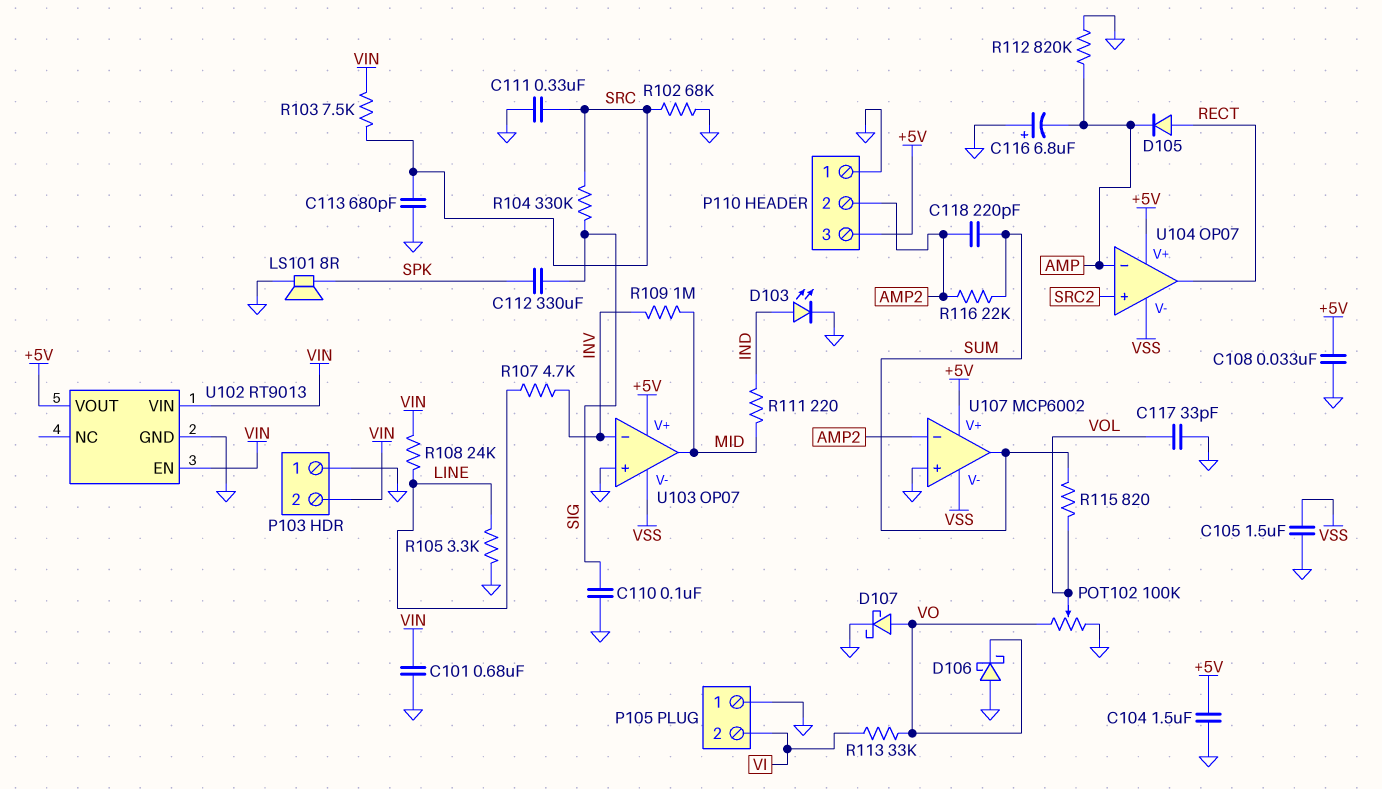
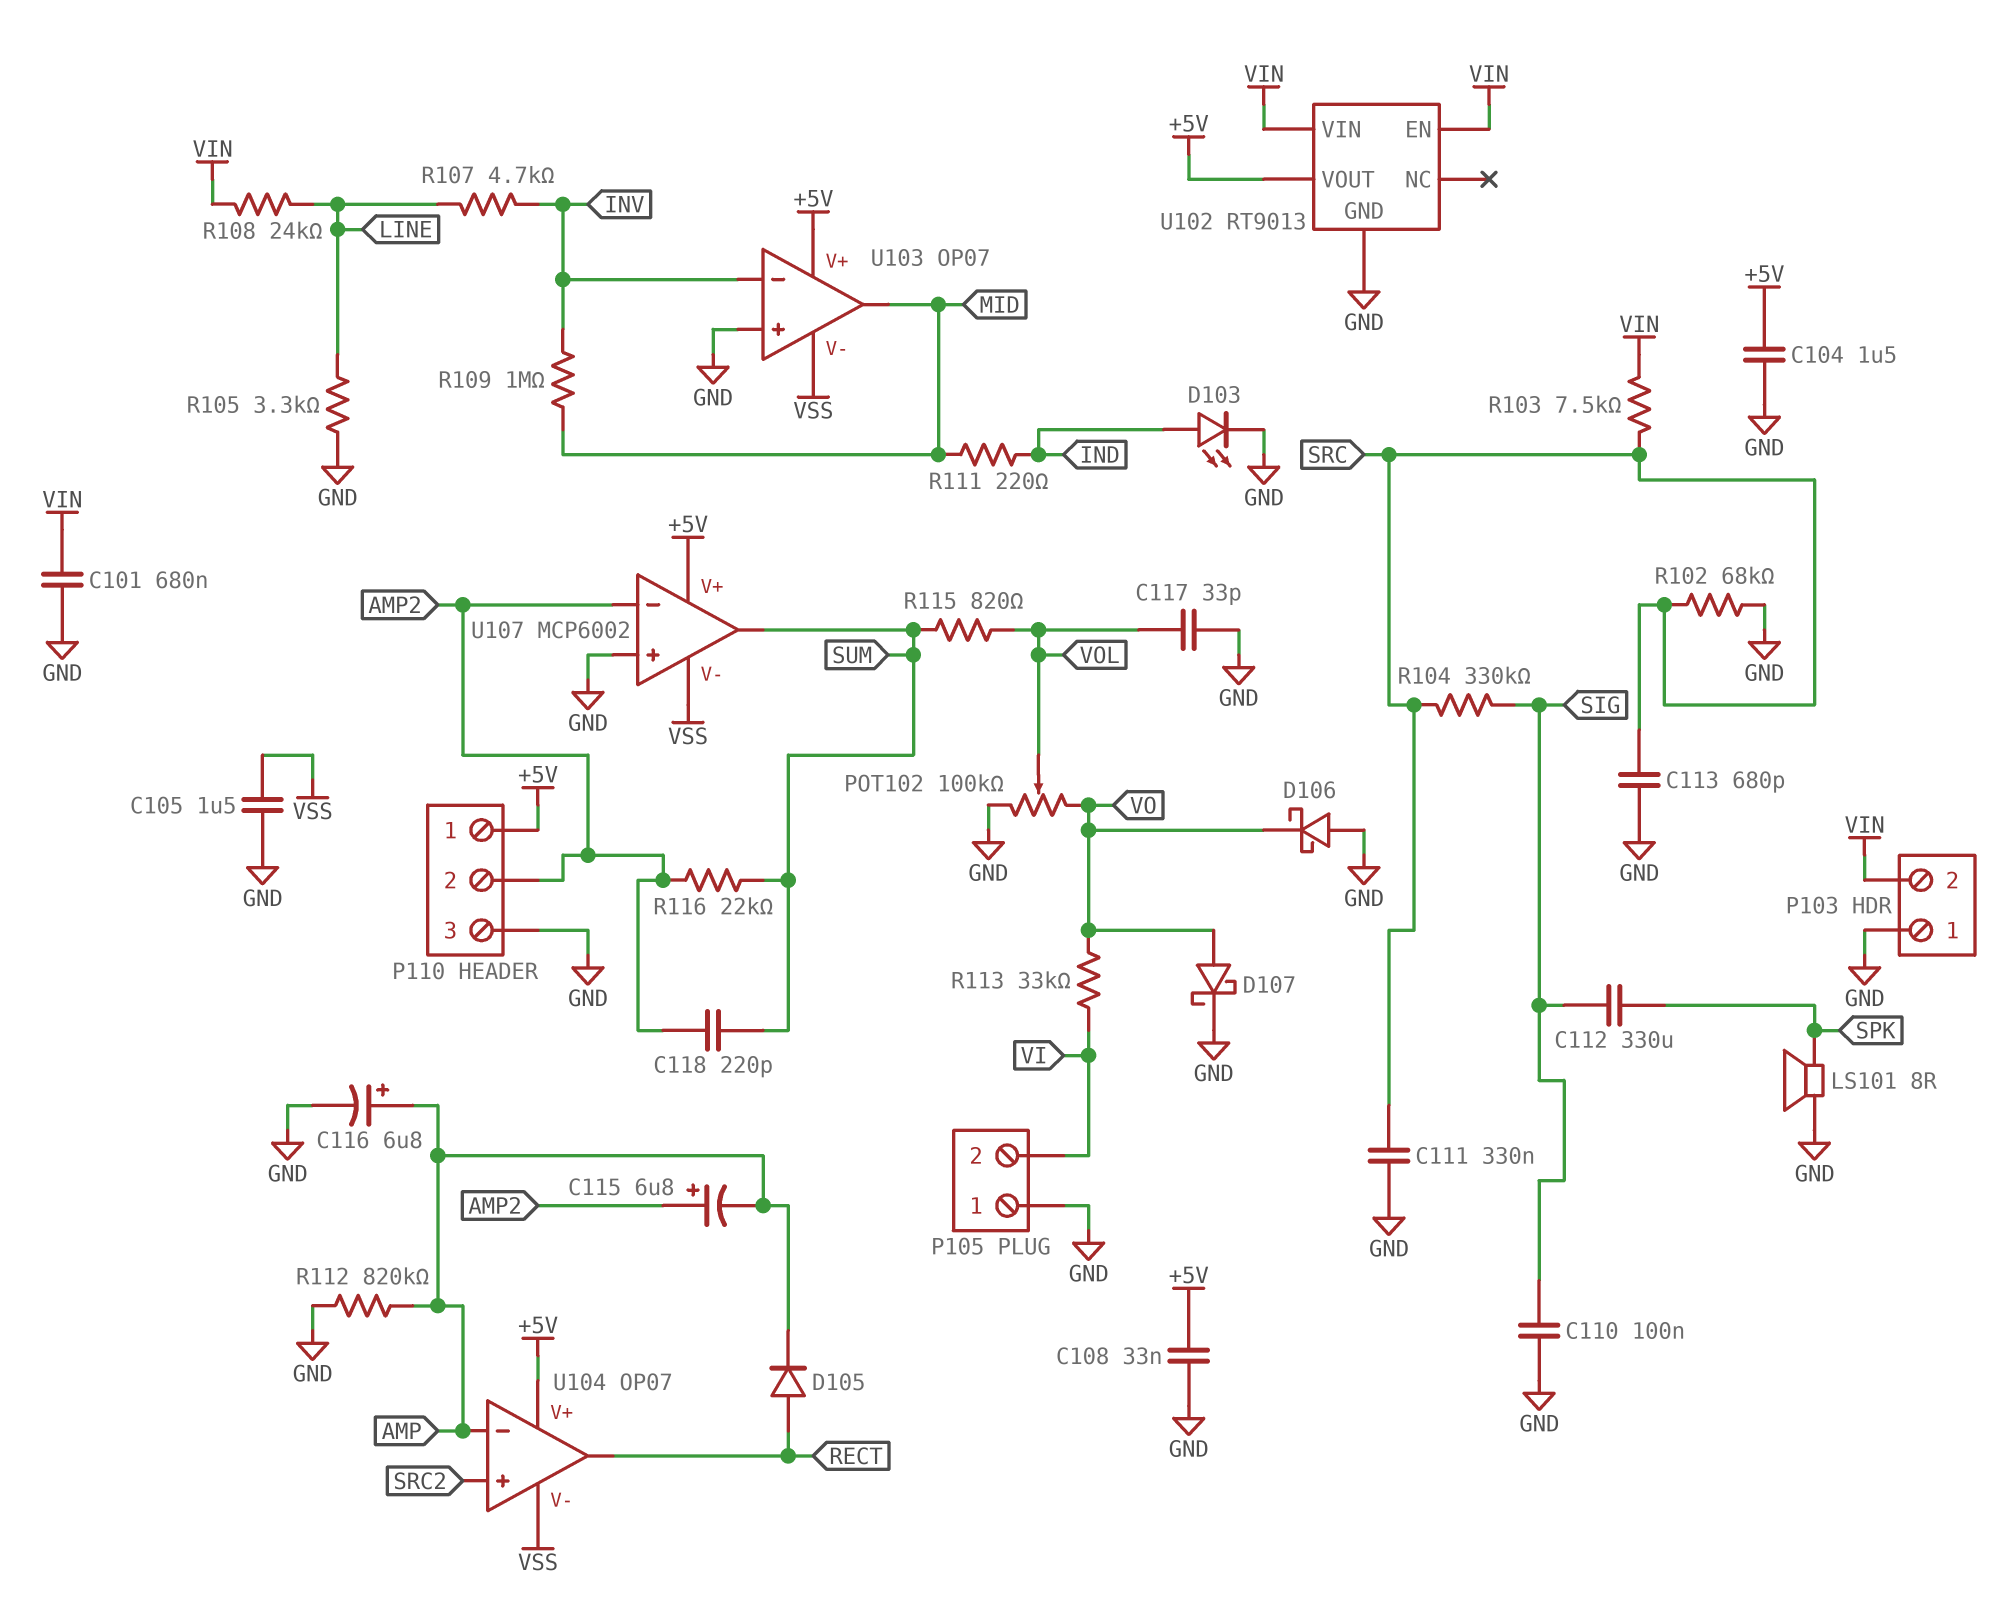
C115: none -> 6.8uF (plus AMP2, minus AMP)
C116: 6.8uF (plus GND, minus AMP) -> 6.8uF (plus AMP, minus GND)
P110 pin 1: GND -> +5V
P110 pin 3: +5V -> GND

